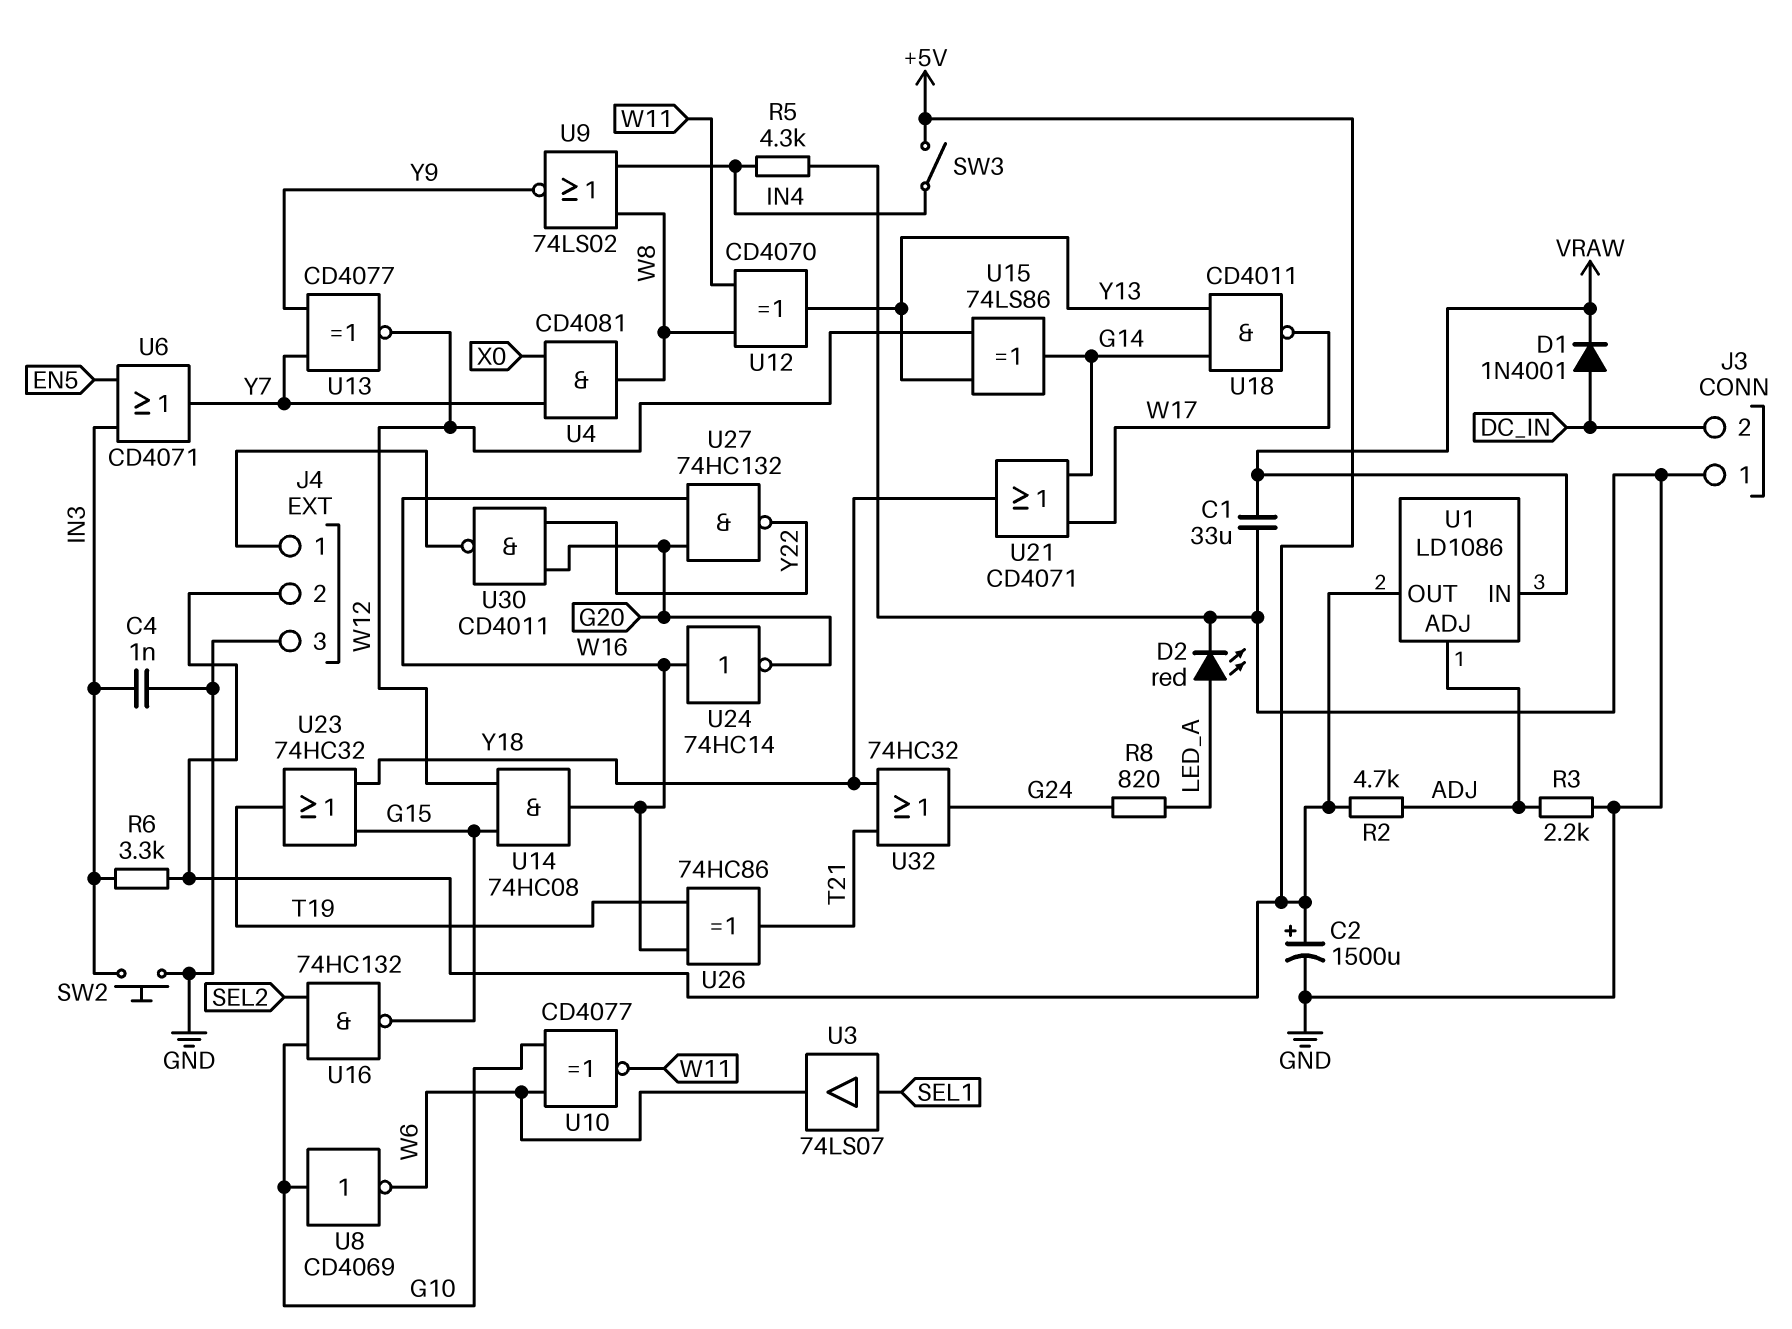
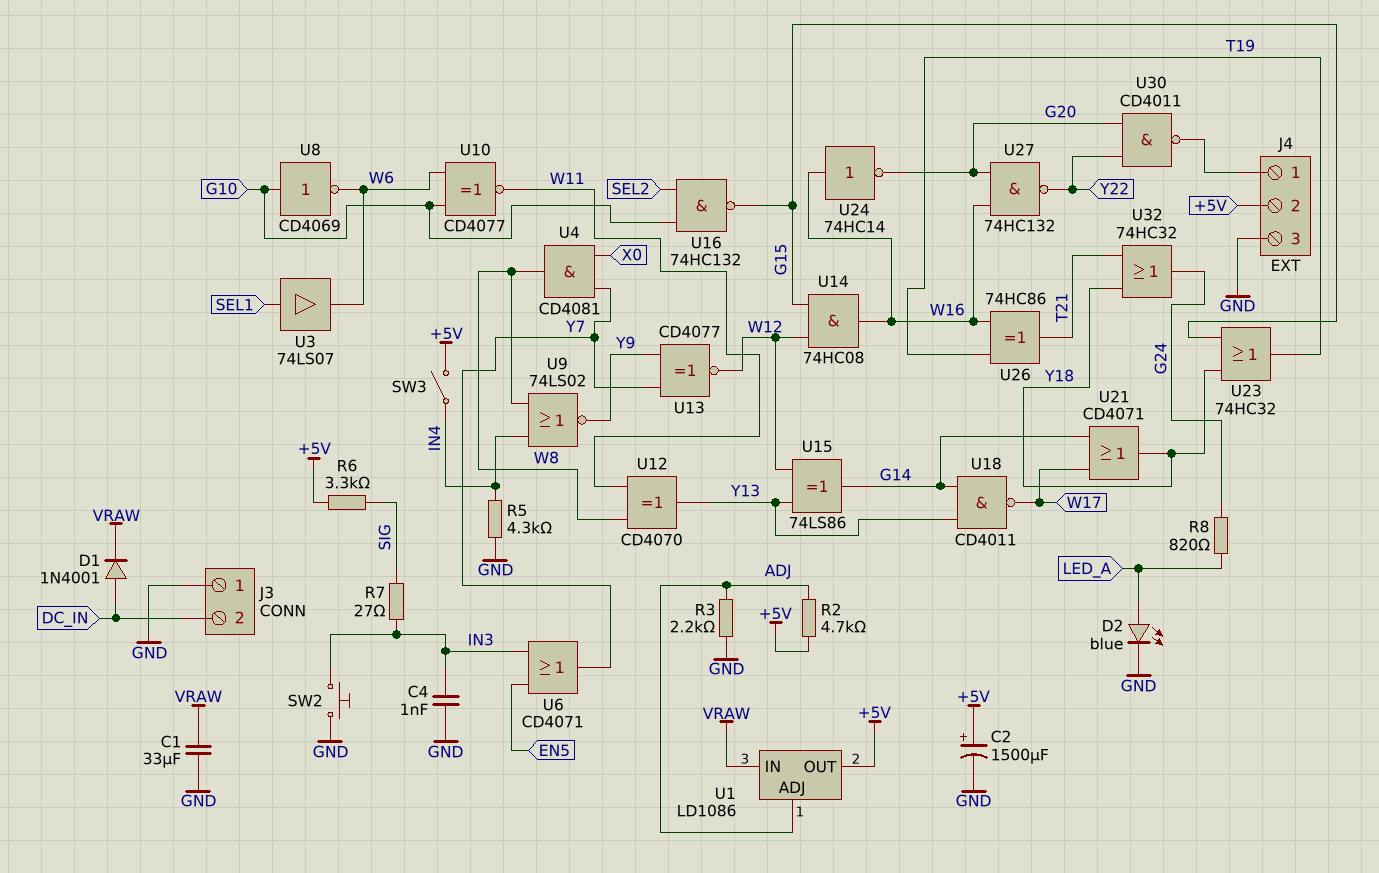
D2: LED red (A LED_A, K GND) -> LED blue (A LED_A, K GND)
R6: 3.3k (+5V, IN3) -> 3.3k (+5V, SIG)
R7: none -> 27 (IN3, SIG)

